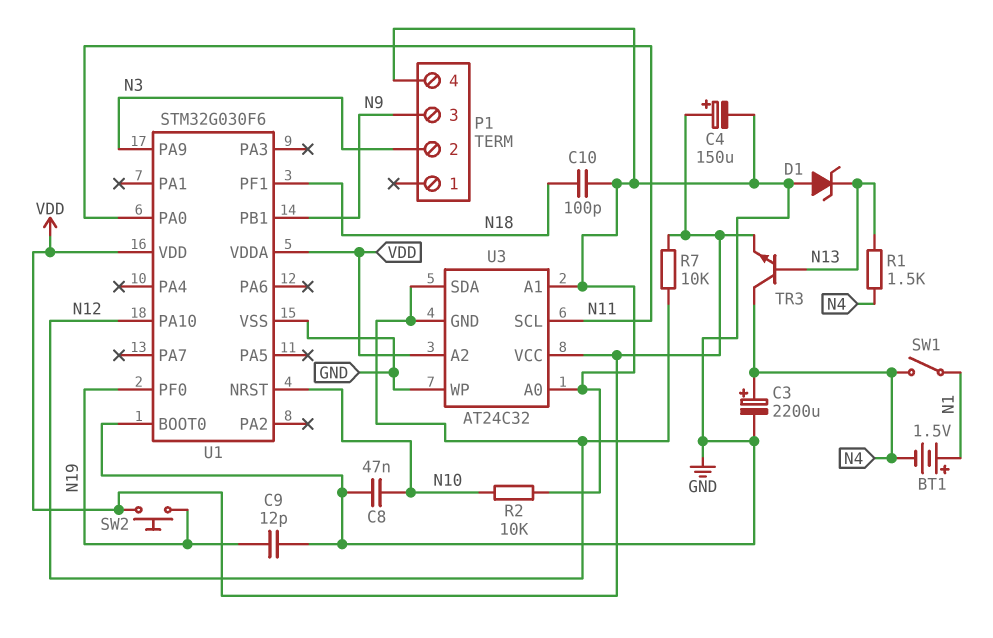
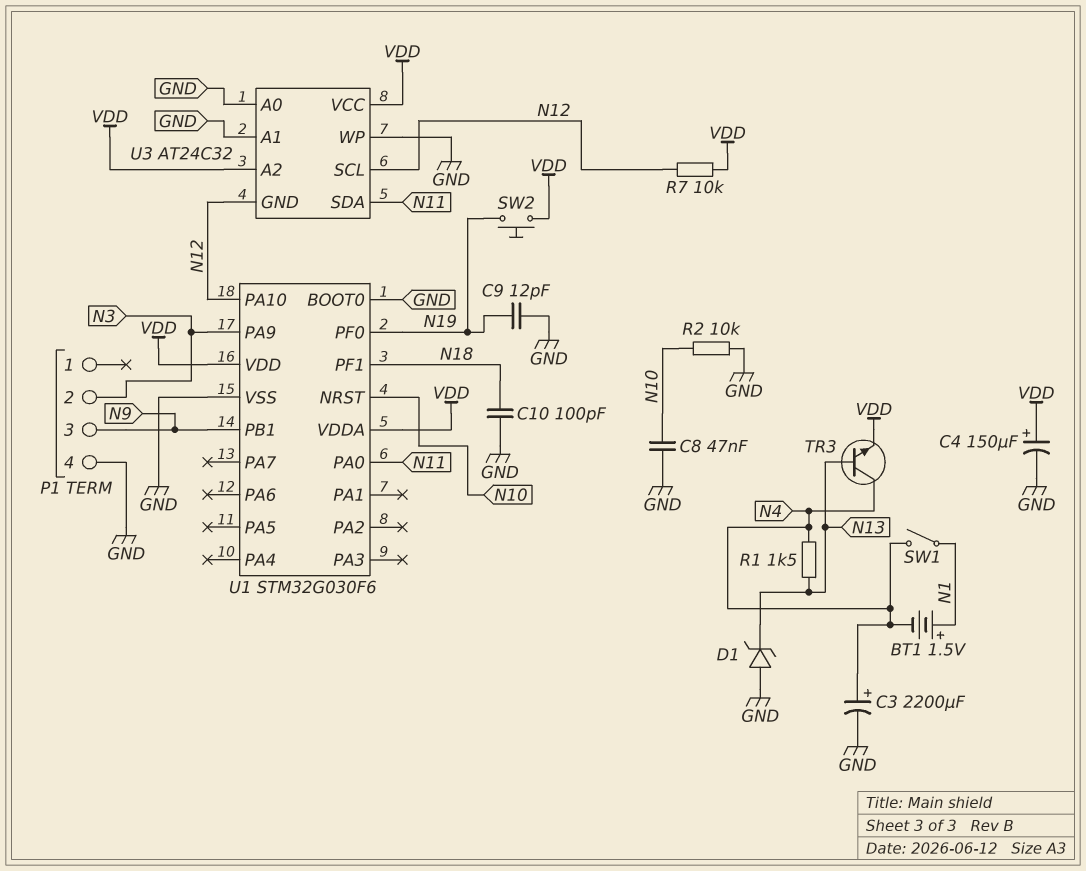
U3 pin SCL: N11 -> N12
U3 pin SDA: N12 -> N11

